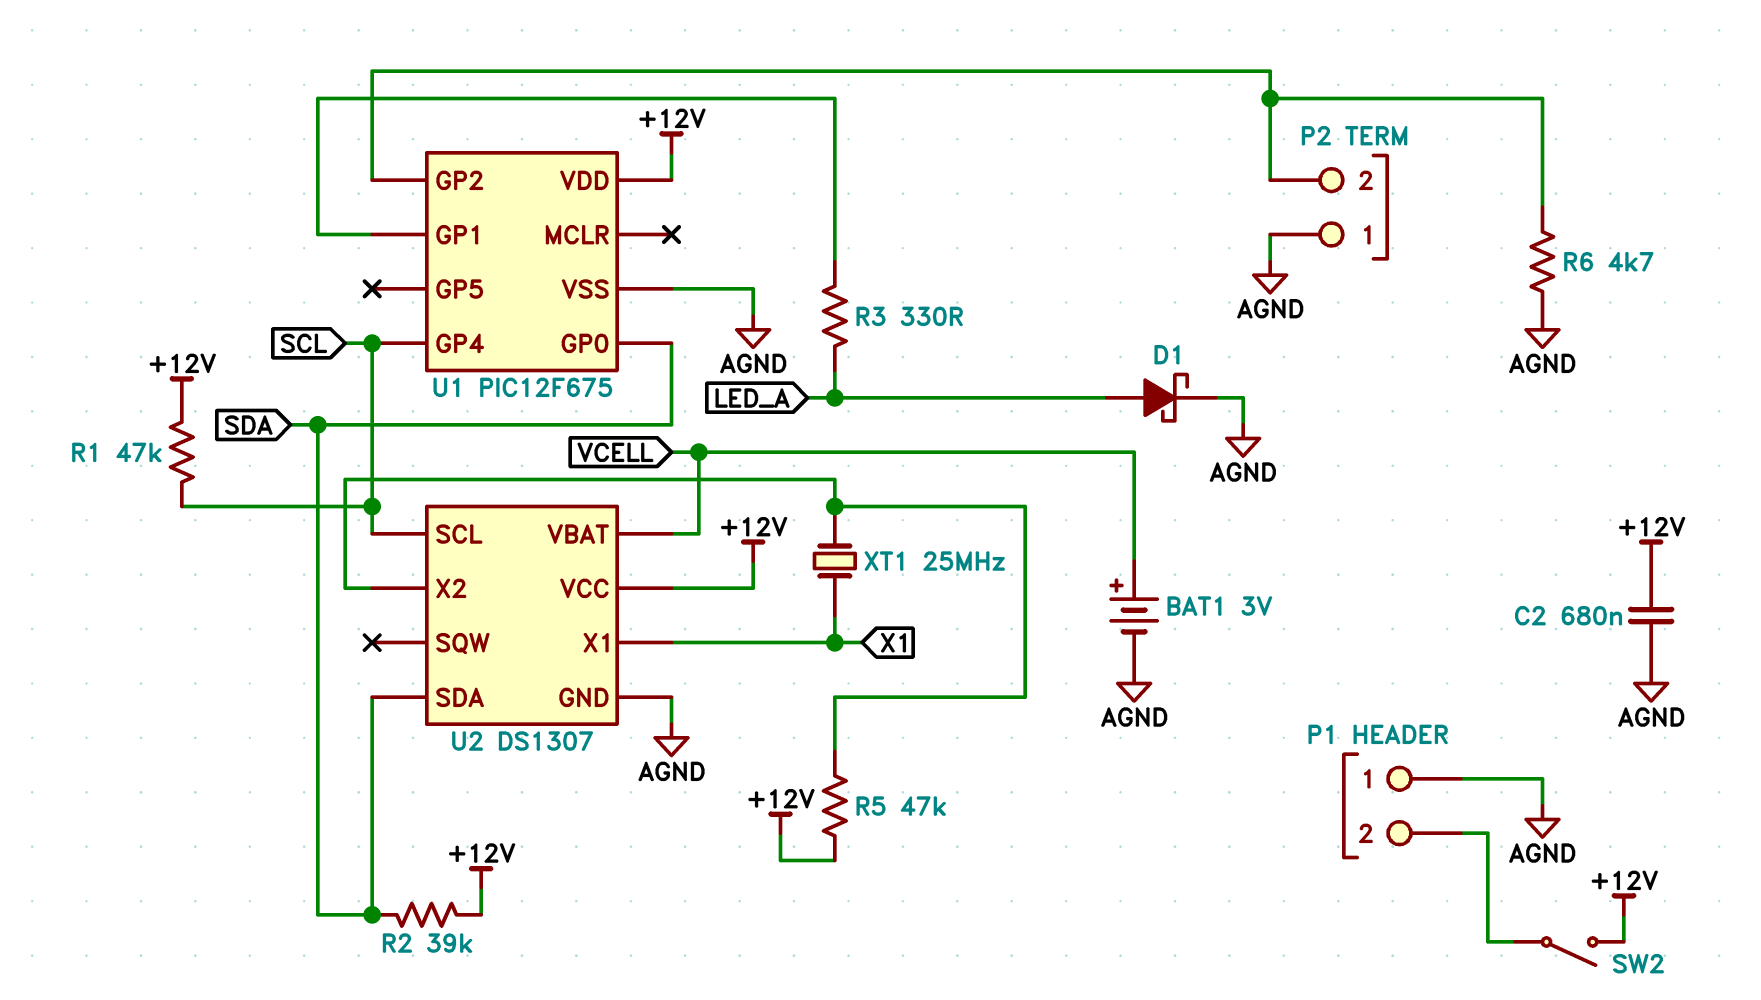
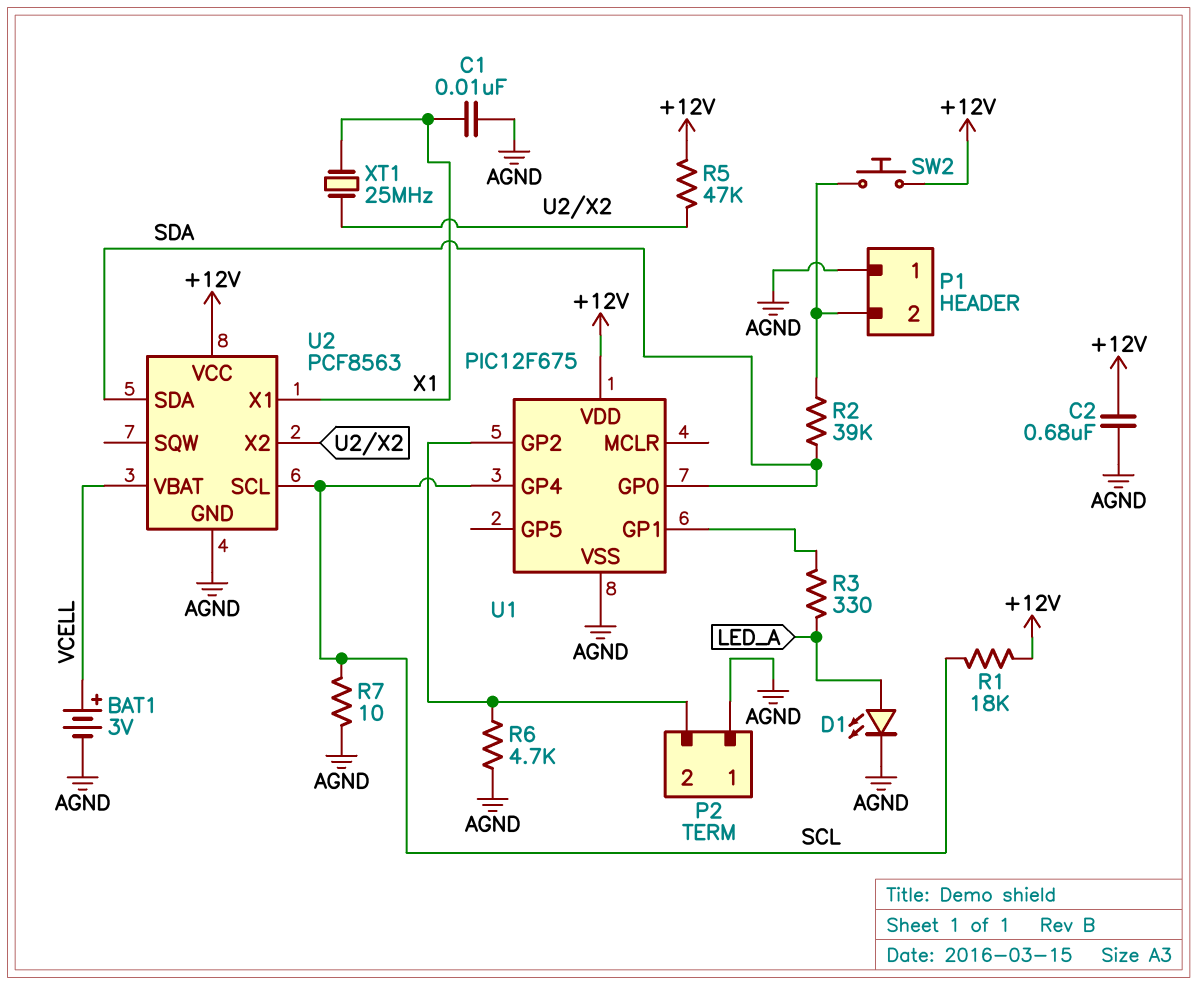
C1: none -> 10nF (AGND, X1)
D1: schottky (A LED_A, K AGND) -> LED (A LED_A, K AGND)
R1: 47k (+12V, SCL) -> 18k (+12V, SCL)
R2: 39k (+12V, SDA) -> 39k (P1/2, SDA)
R7: none -> 10 (AGND, SCL)
SW2: switch (+12V, P1/2) -> button (+12V, P1/2)
U2: DS1307 -> PCF8563

